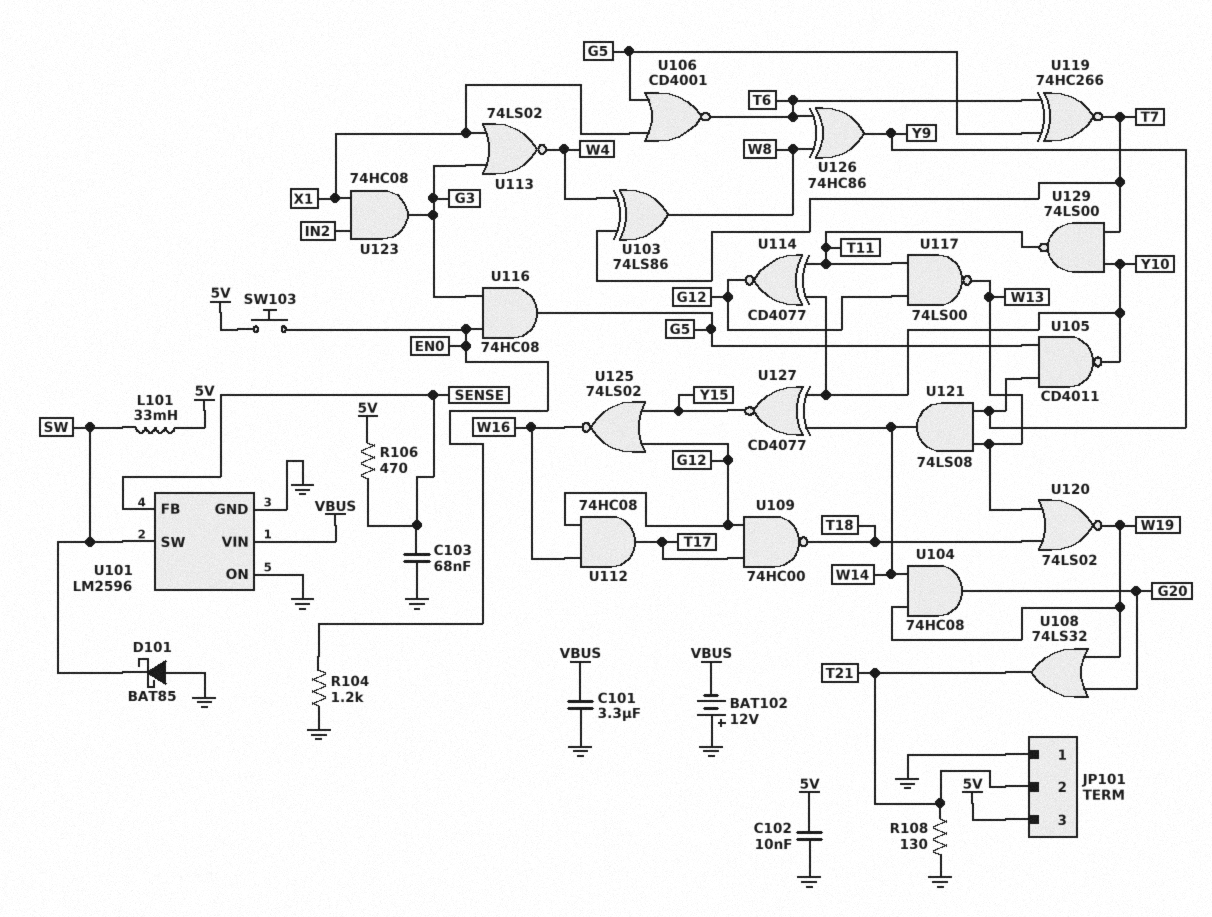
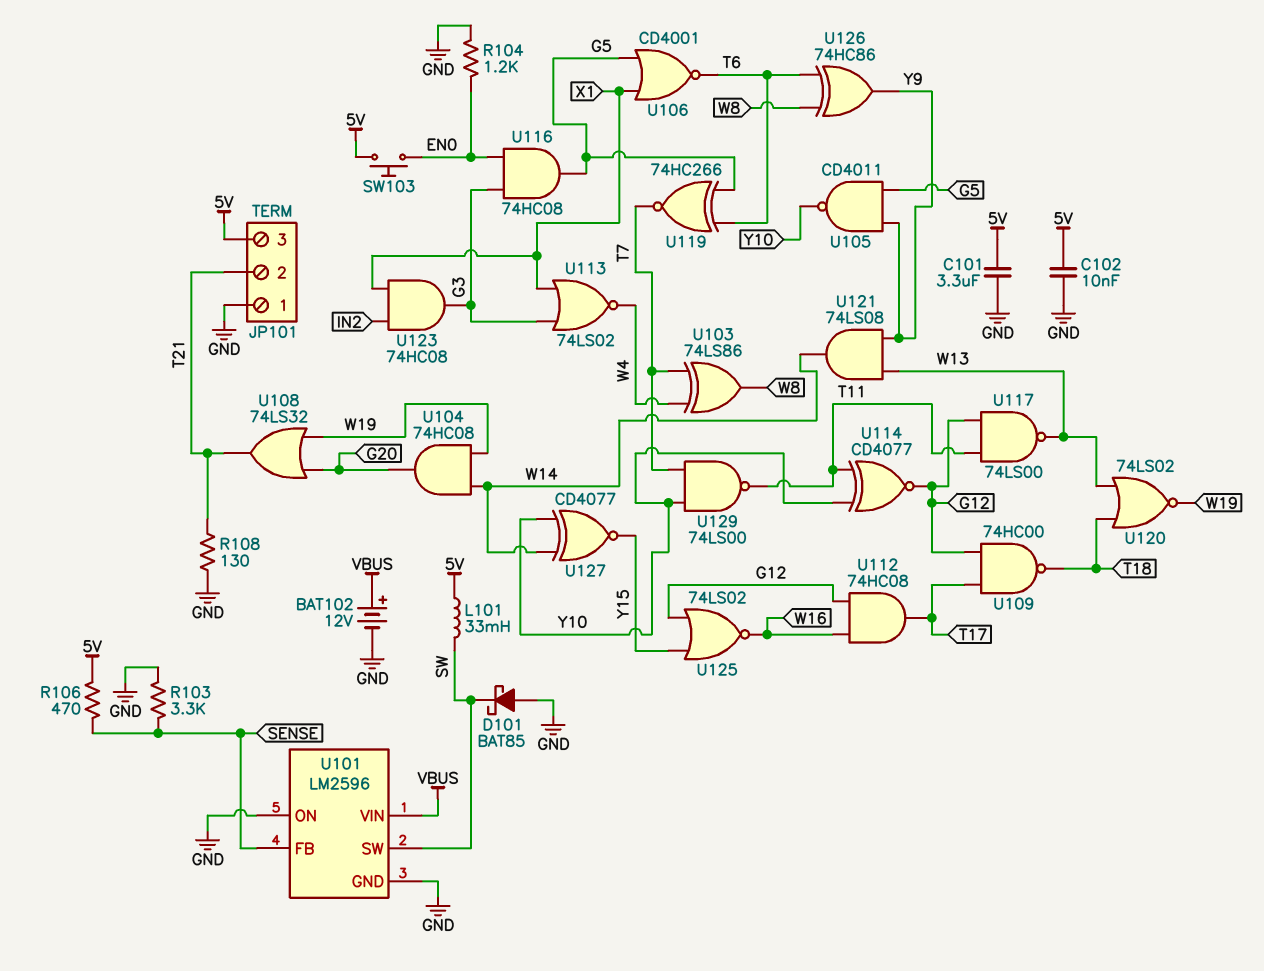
BAT102: 12V (plus GND, minus VBUS) -> 12V (plus VBUS, minus GND)
C101: 3.3uF (GND, VBUS) -> 3.3uF (5V, GND)
C103: 68nF (GND, SENSE) -> none
R103: none -> 3.3k (GND, SENSE)

